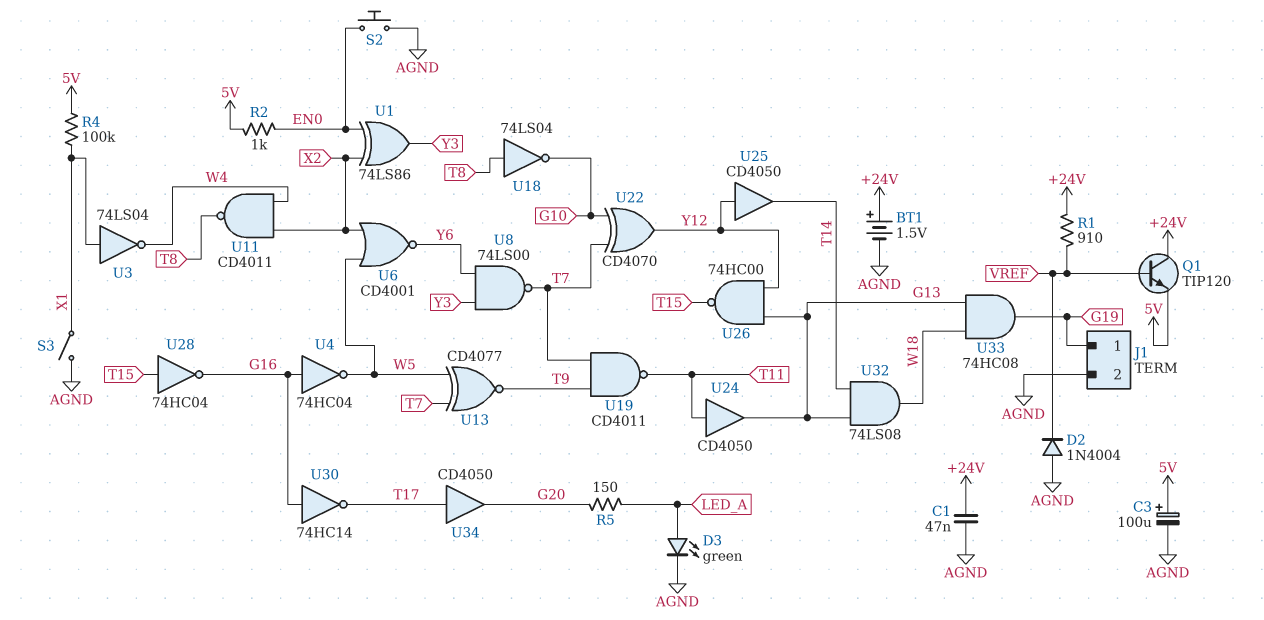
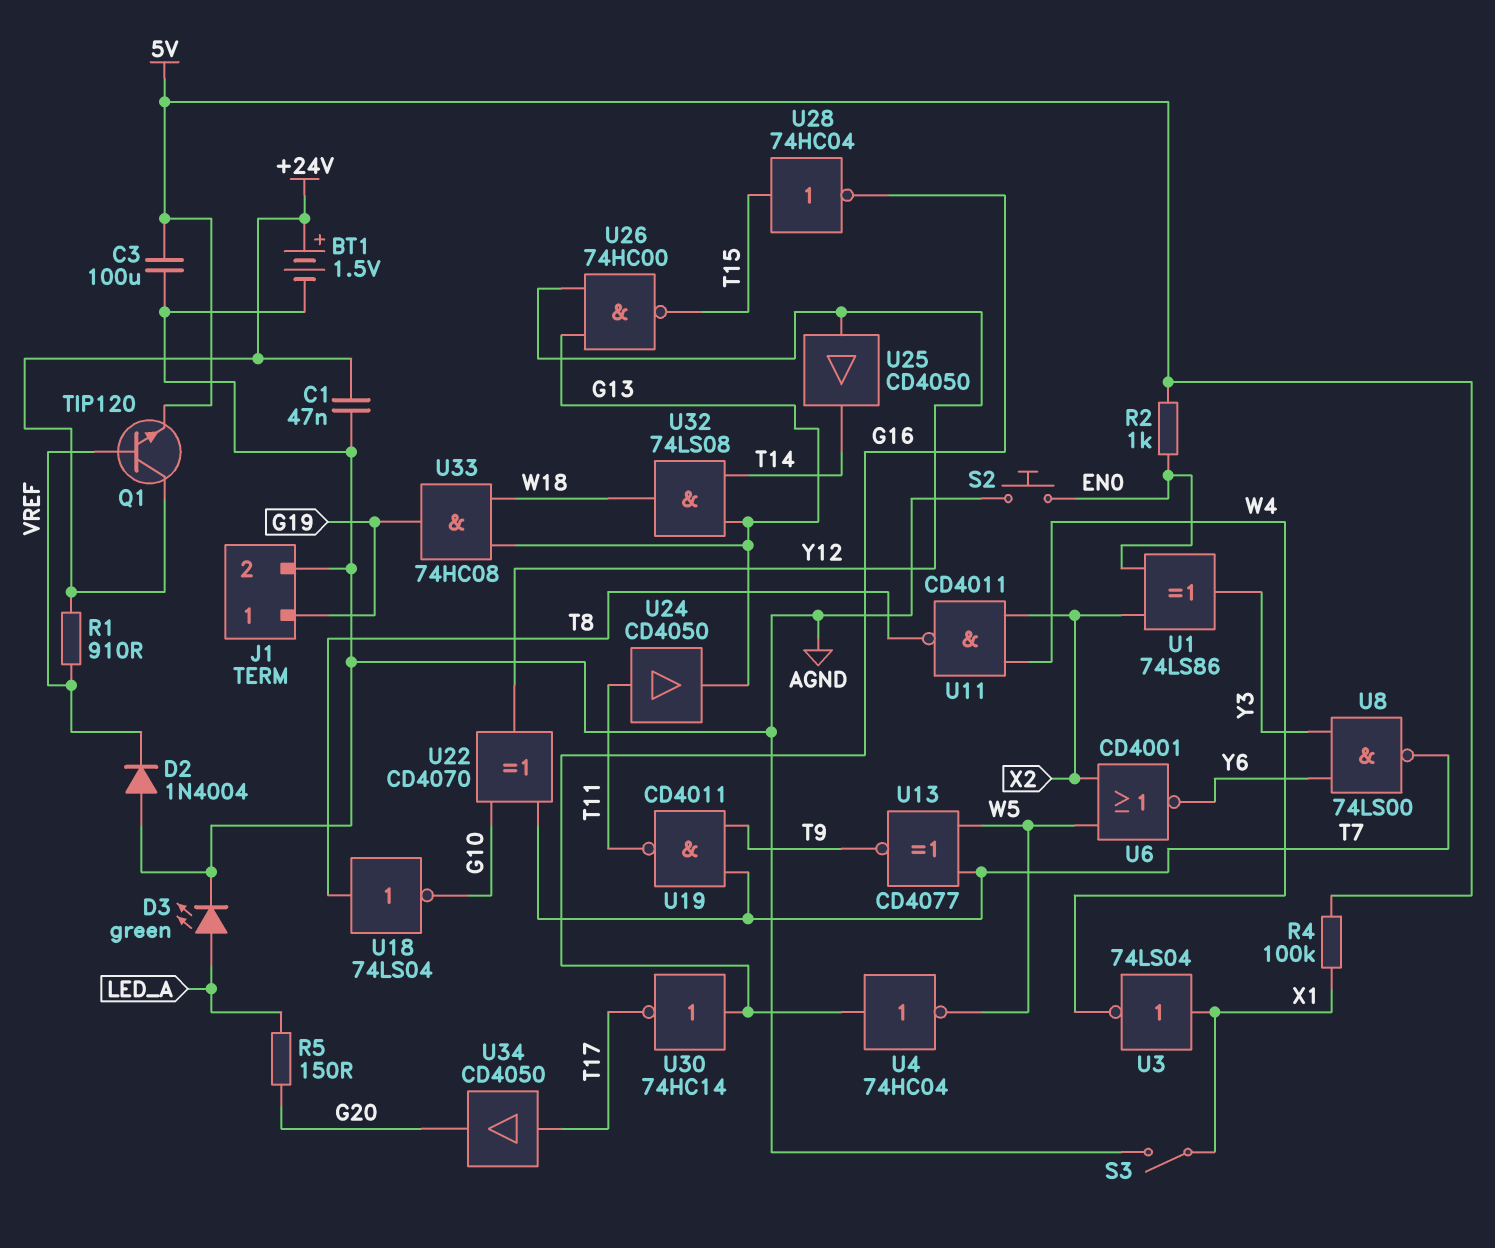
C3: 100uF (plus 5V, minus AGND) -> 100uF (5V, AGND)

